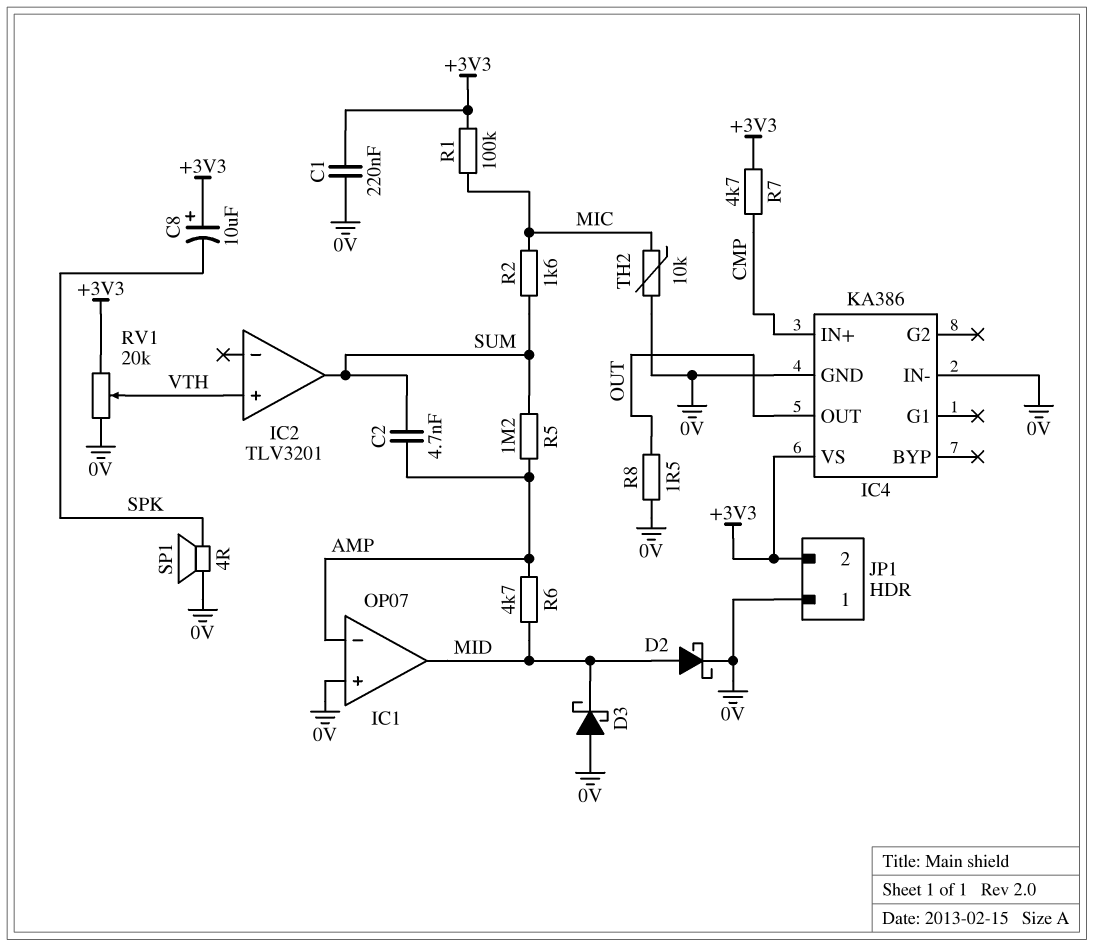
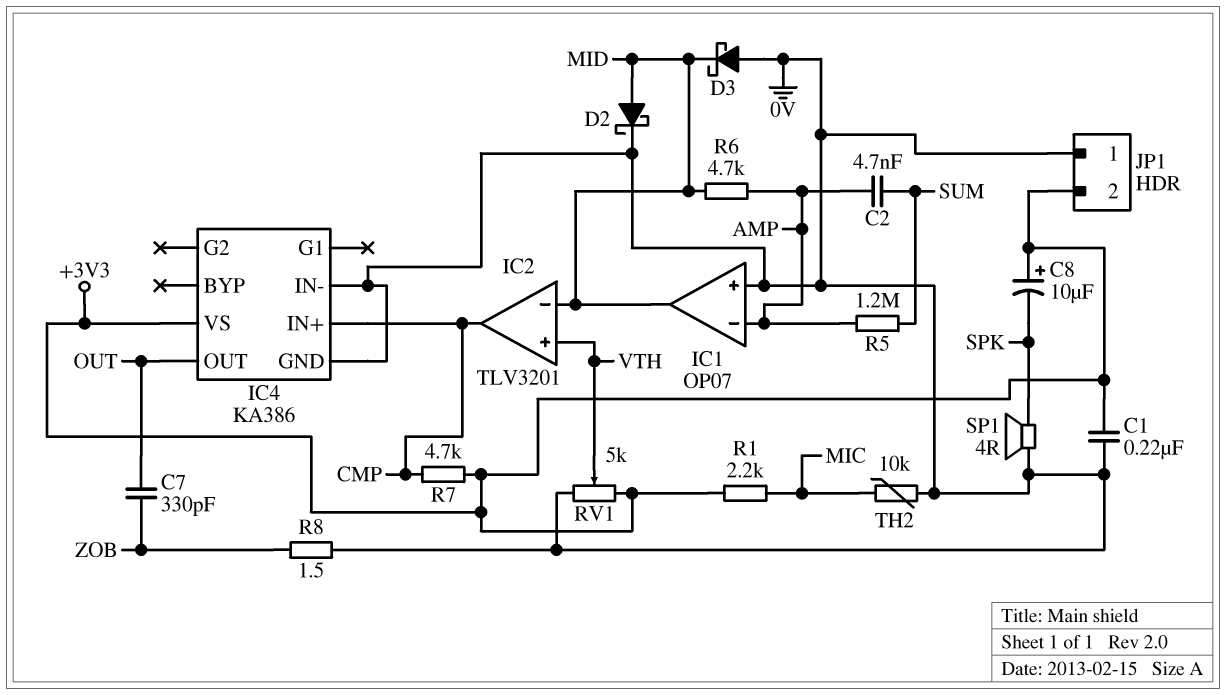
C7: none -> 330pF (OUT, ZOB)
IC2 pin in-: none -> MID
IC2 pin out: SUM -> CMP
R1: 100k (+3V3, MIC) -> 2.2k (+3V3, MIC)
R2: 1.6k (MIC, SUM) -> none
R8: 1.5 (0V, OUT) -> 1.5 (0V, ZOB)
RV1: 20k (+3V3, 0V, wiper VTH) -> 5k (+3V3, 0V, wiper VTH)

